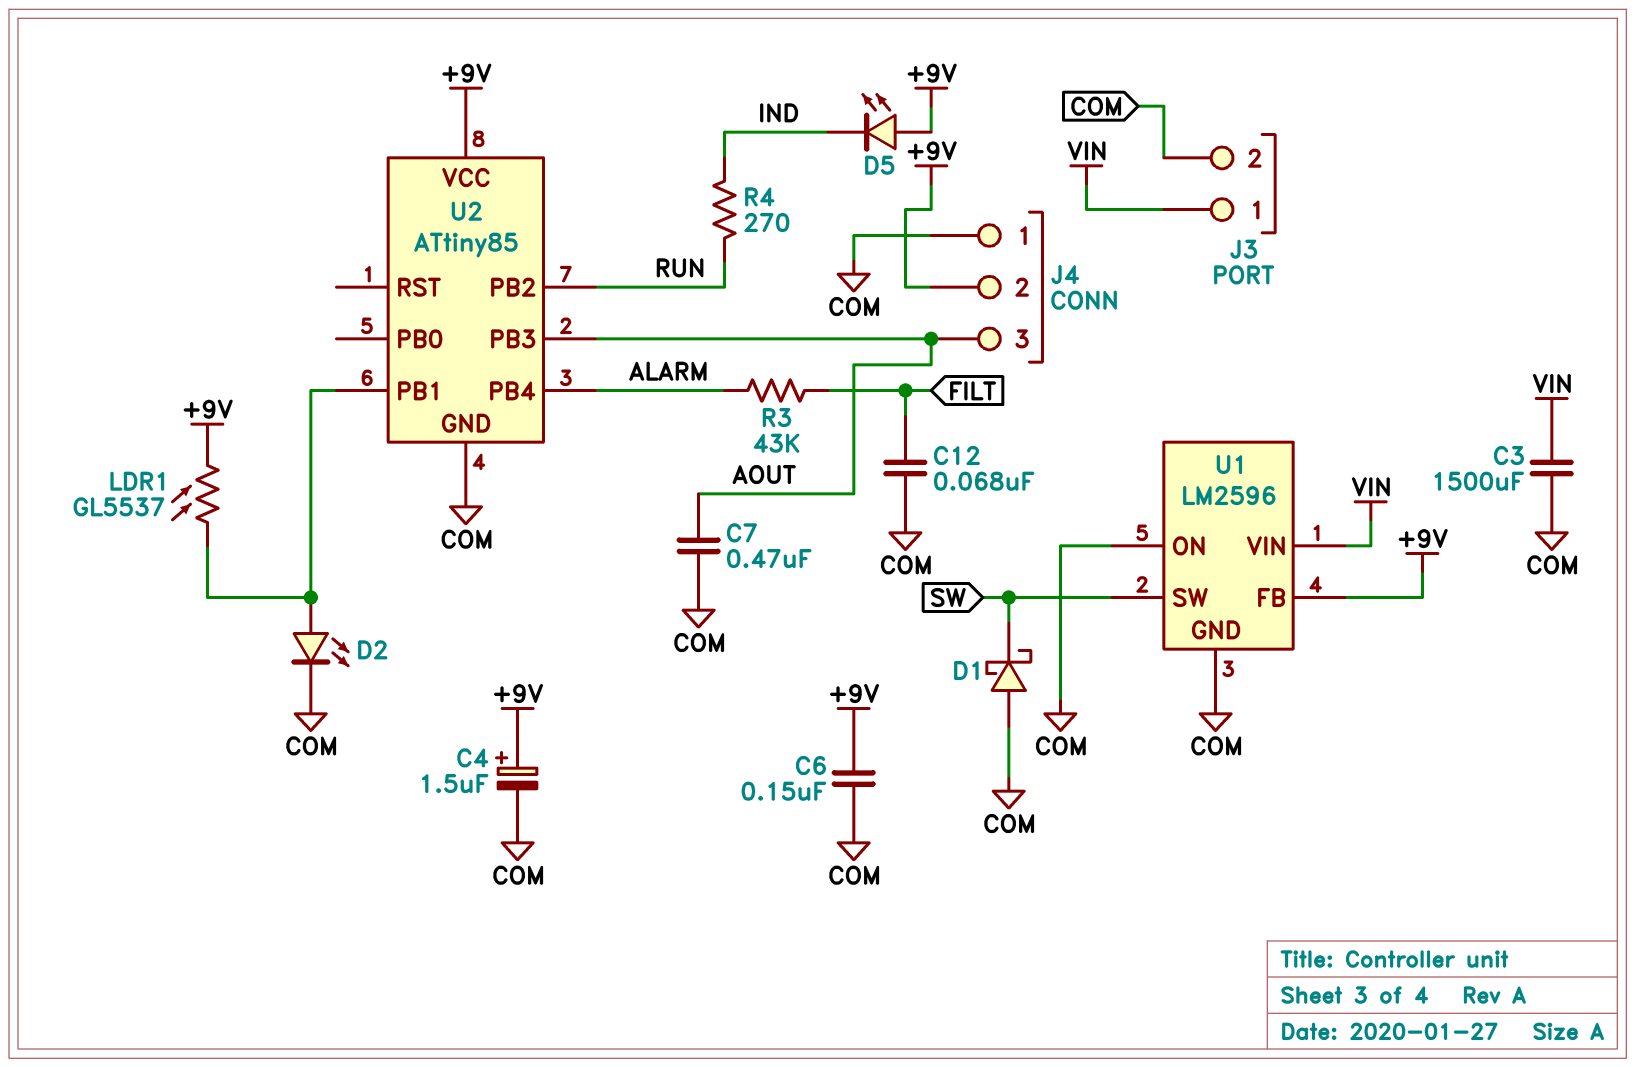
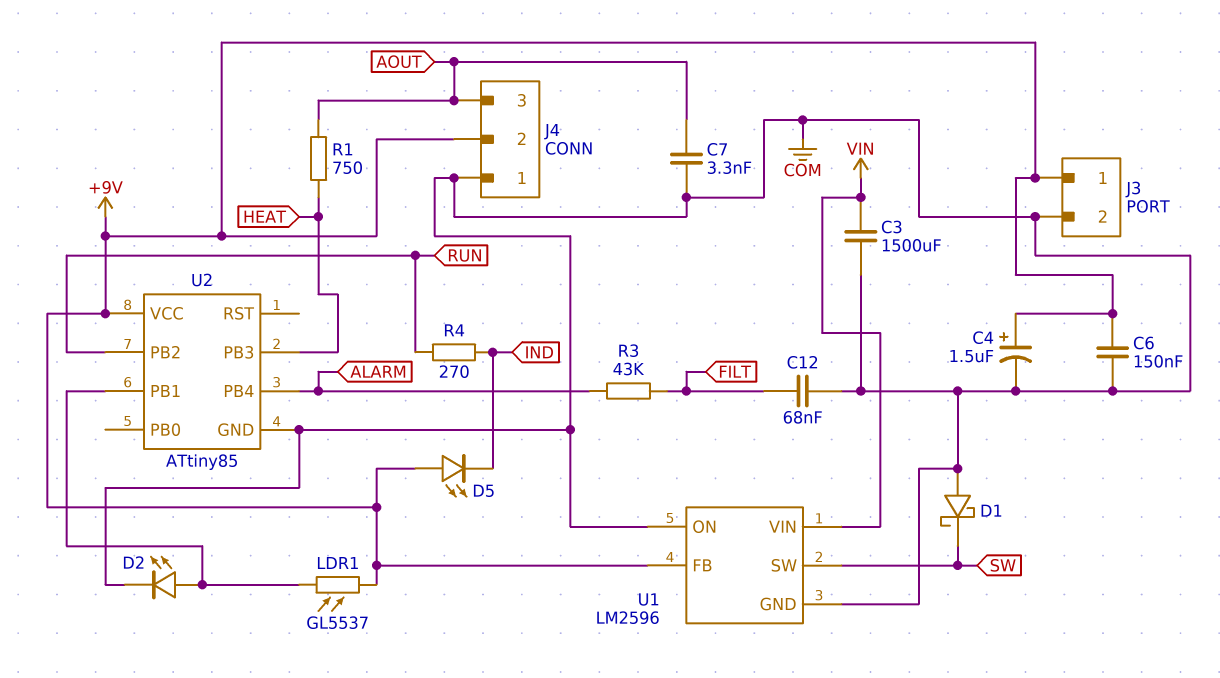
C7: 470nF (AOUT, COM) -> 3.3nF (AOUT, COM)
J3 pin 1: VIN -> +9V
R1: none -> 750 (AOUT, HEAT)
U2 pin PB3: AOUT -> HEAT

